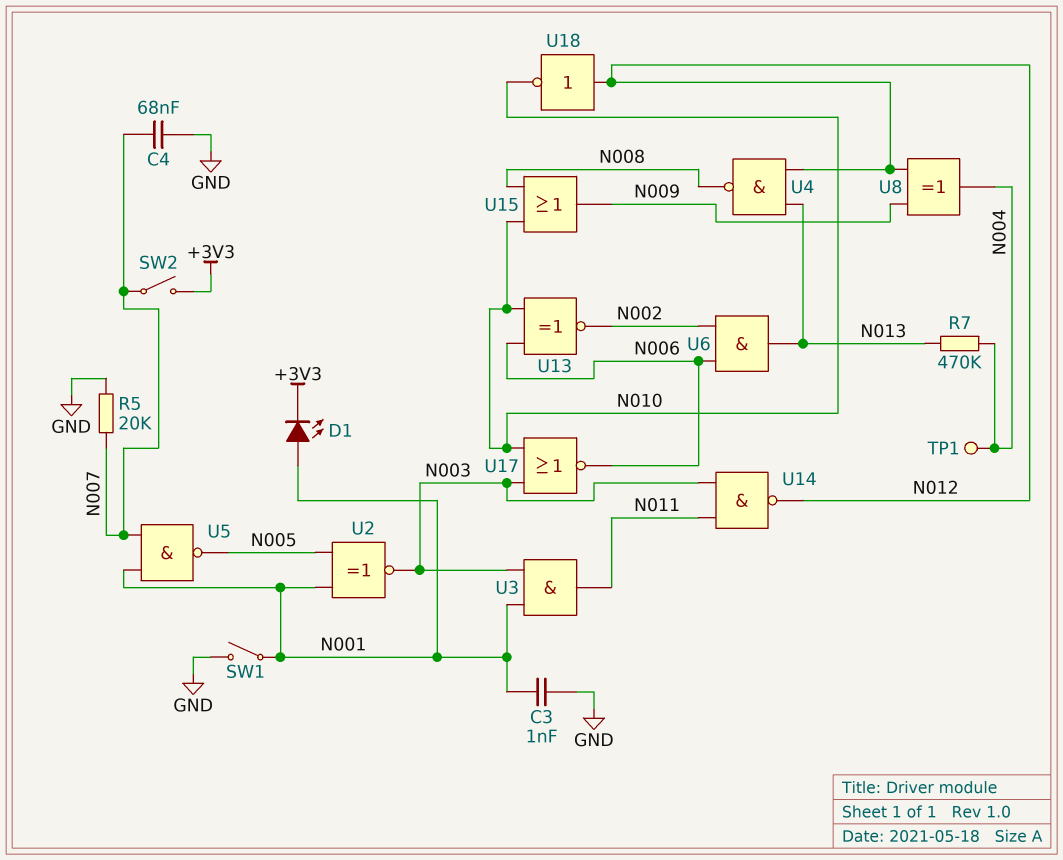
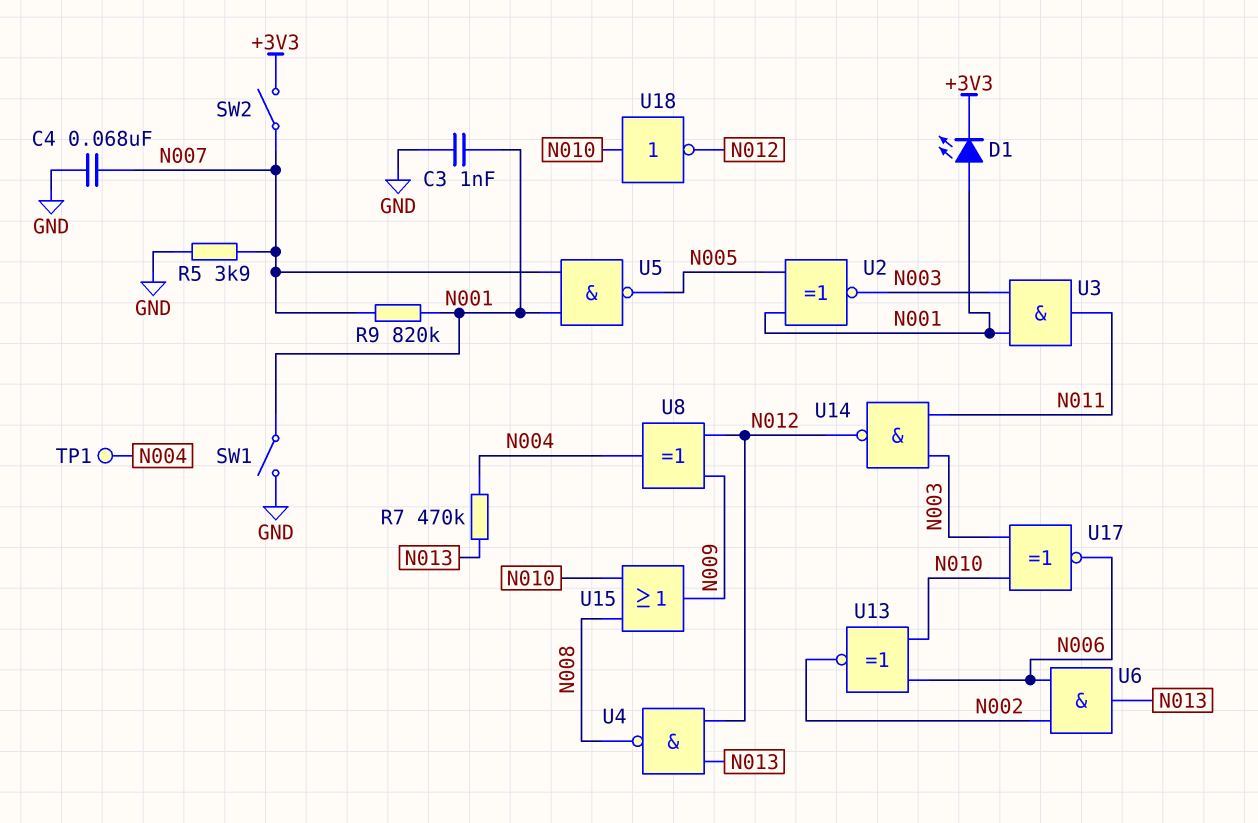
R5: 20k (GND, N007) -> 3.9k (GND, N007)
R9: none -> 820k (N001, N007)
U17: NOR (in N003, in N010, out N006) -> XNOR (in N003, in N010, out N006)
U18: NOT (in N012, out N010) -> NOT (in N010, out N012)

